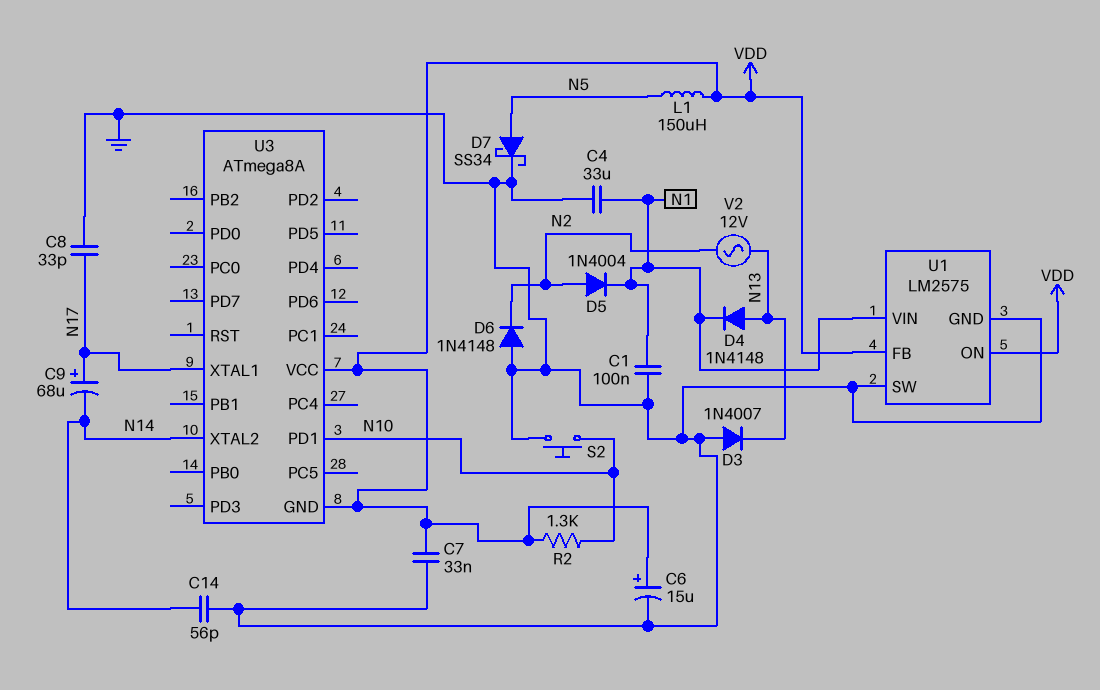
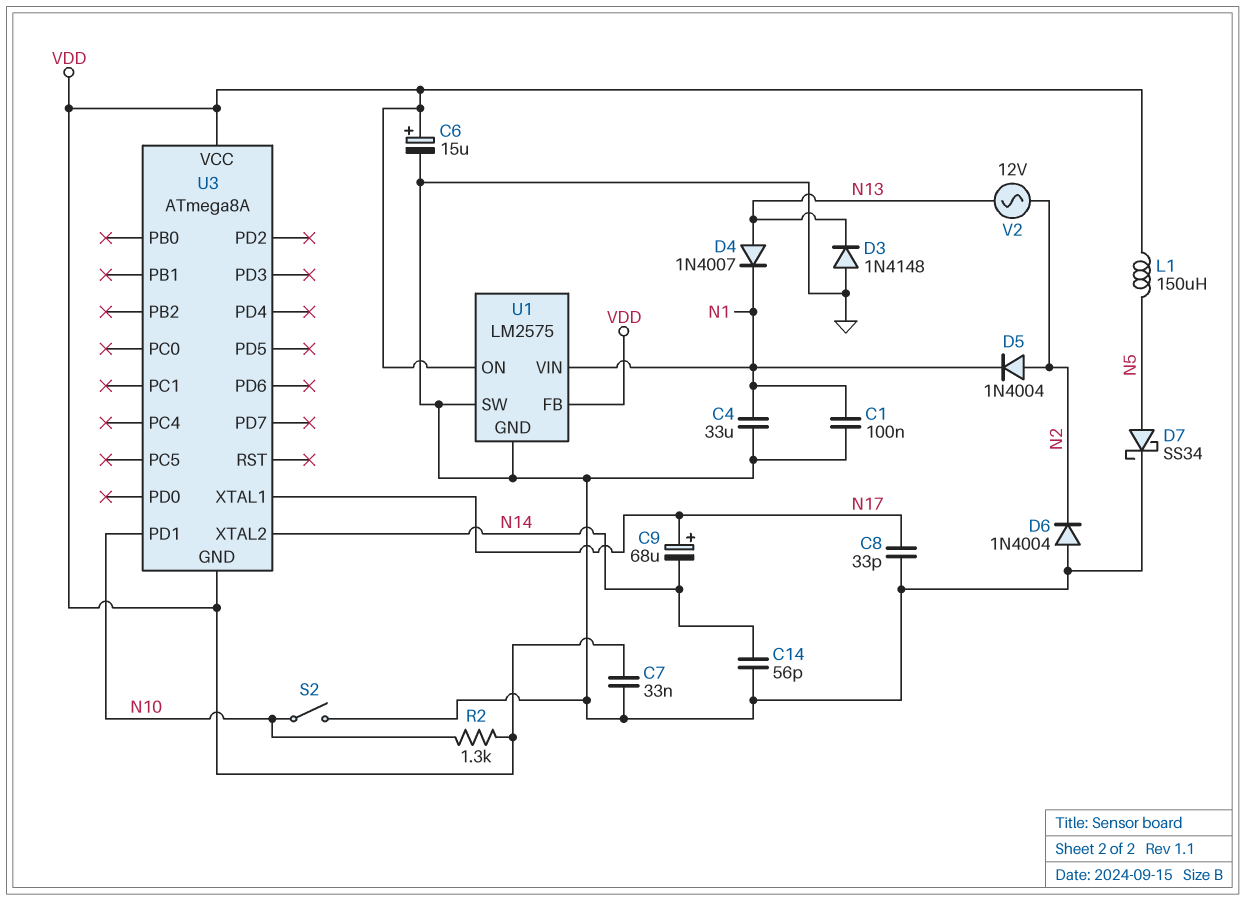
D3: diode 1N4007 (A GND, K N13) -> diode 1N4148 (A GND, K N13)
D4: diode 1N4148 (A N13, K N1) -> diode 1N4007 (A N13, K N1)
D6: diode 1N4148 (A GND, K N2) -> diode 1N4004 (A GND, K N2)
S2: button (GND, N10) -> switch (GND, N10)

